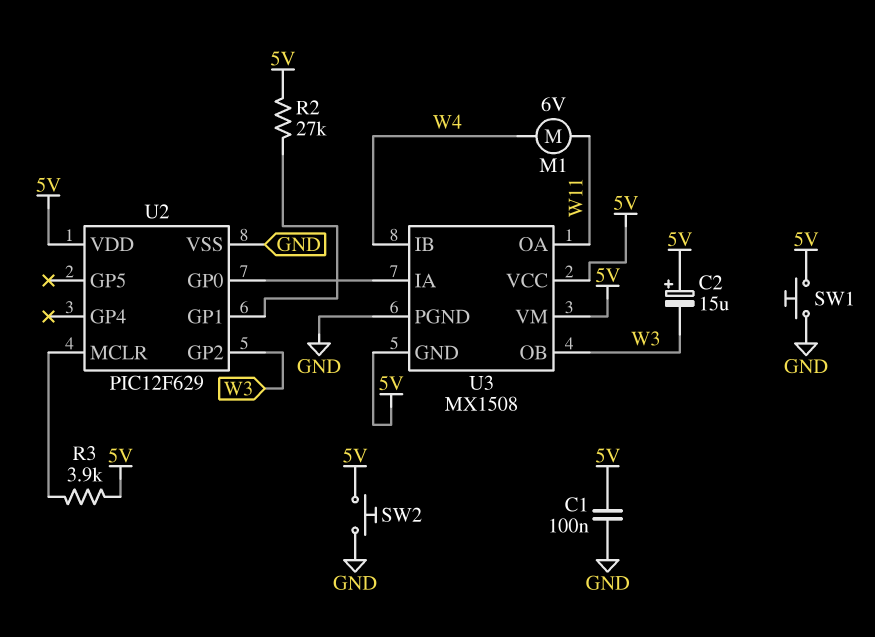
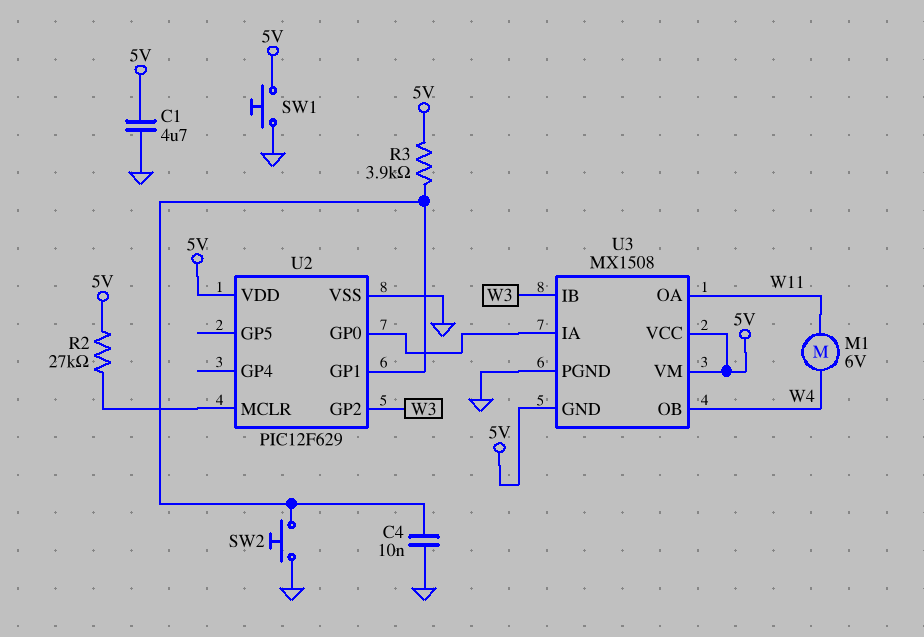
C1: 100nF (5V, GND) -> 4.7uF (5V, GND)
C2: 15uF (plus 5V, minus W3) -> none
C4: none -> 10nF (GND, U2/GP1)
R2: 27k (5V, U2/GP1) -> 27k (5V, U2/MCLR)
R3: 3.9k (5V, U2/MCLR) -> 3.9k (5V, U2/GP1)
SW2: button (5V, GND) -> button (GND, U2/GP1)
U3 pin IB: W4 -> W3
U3 pin OB: W3 -> W4

